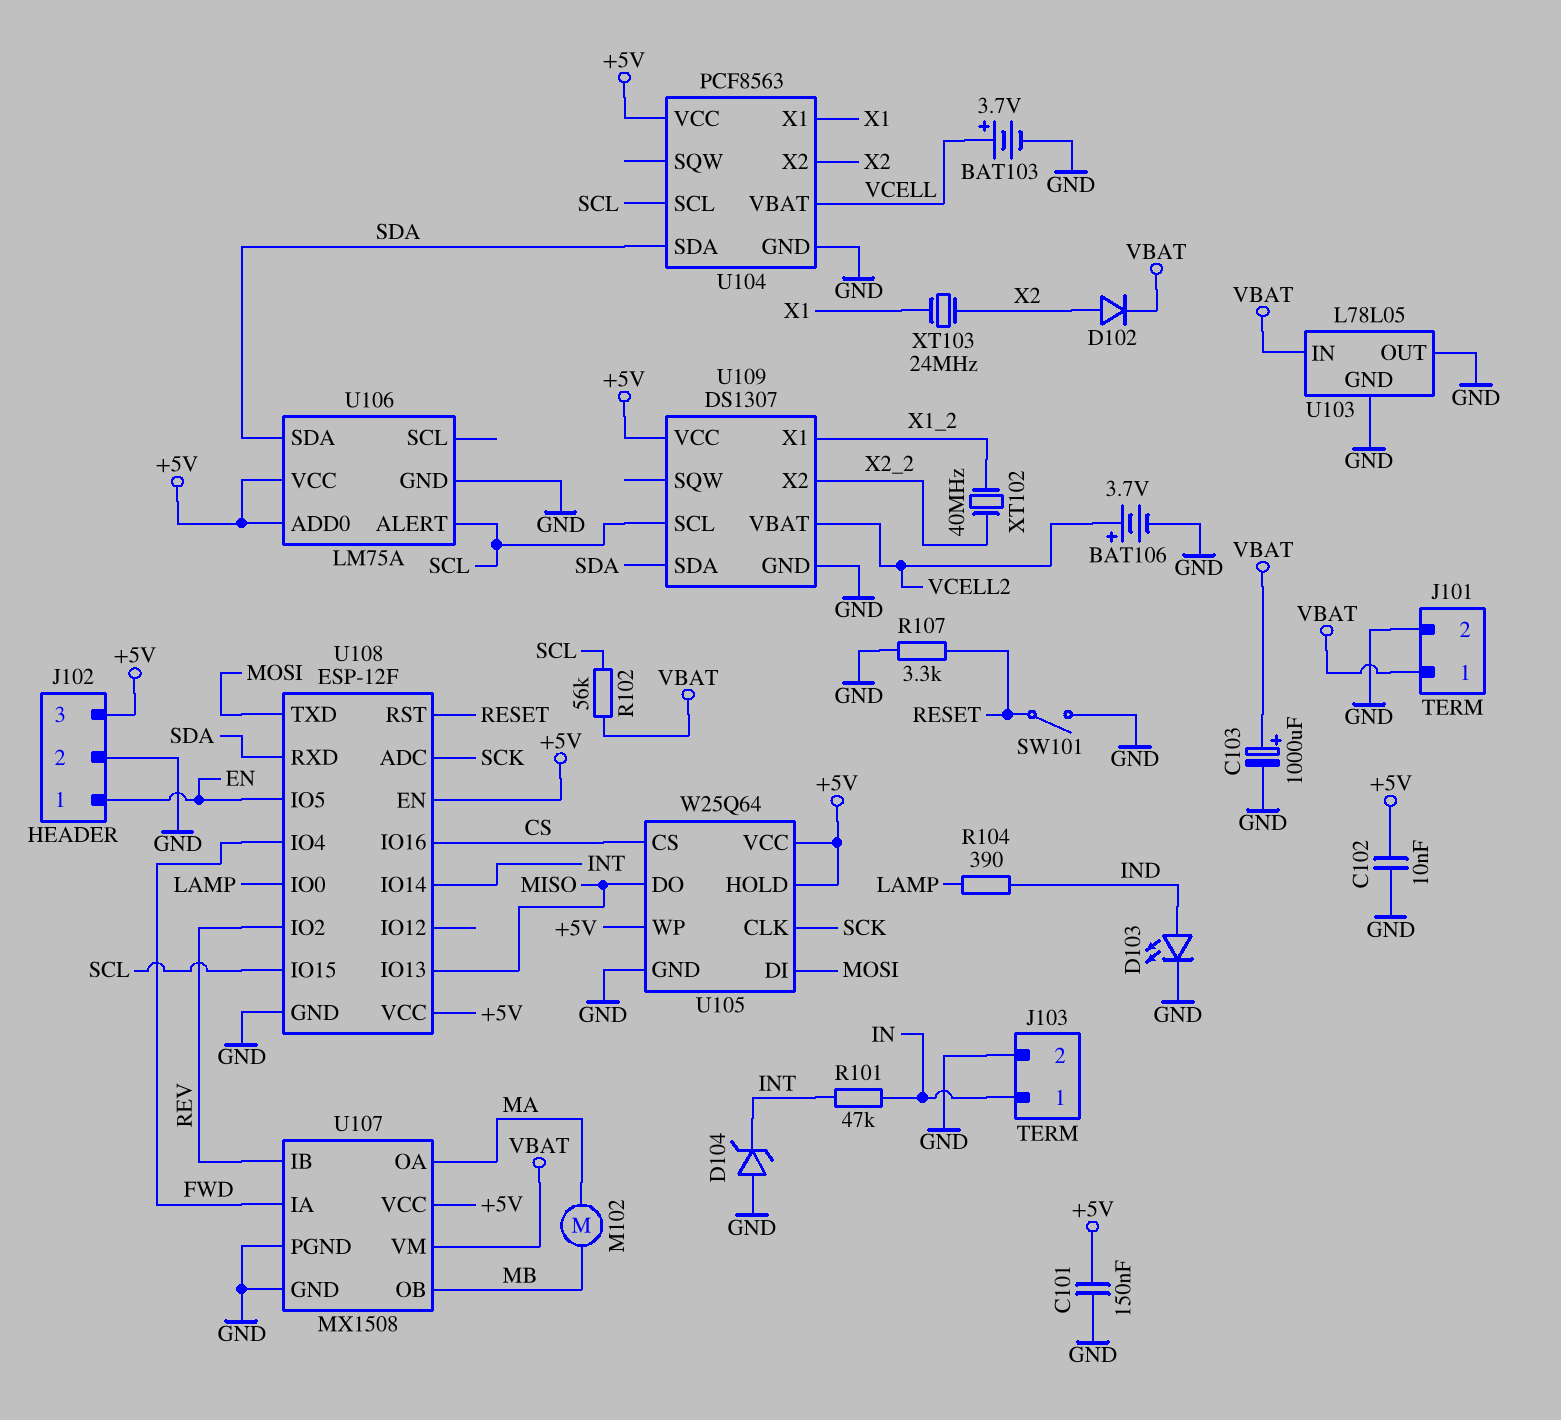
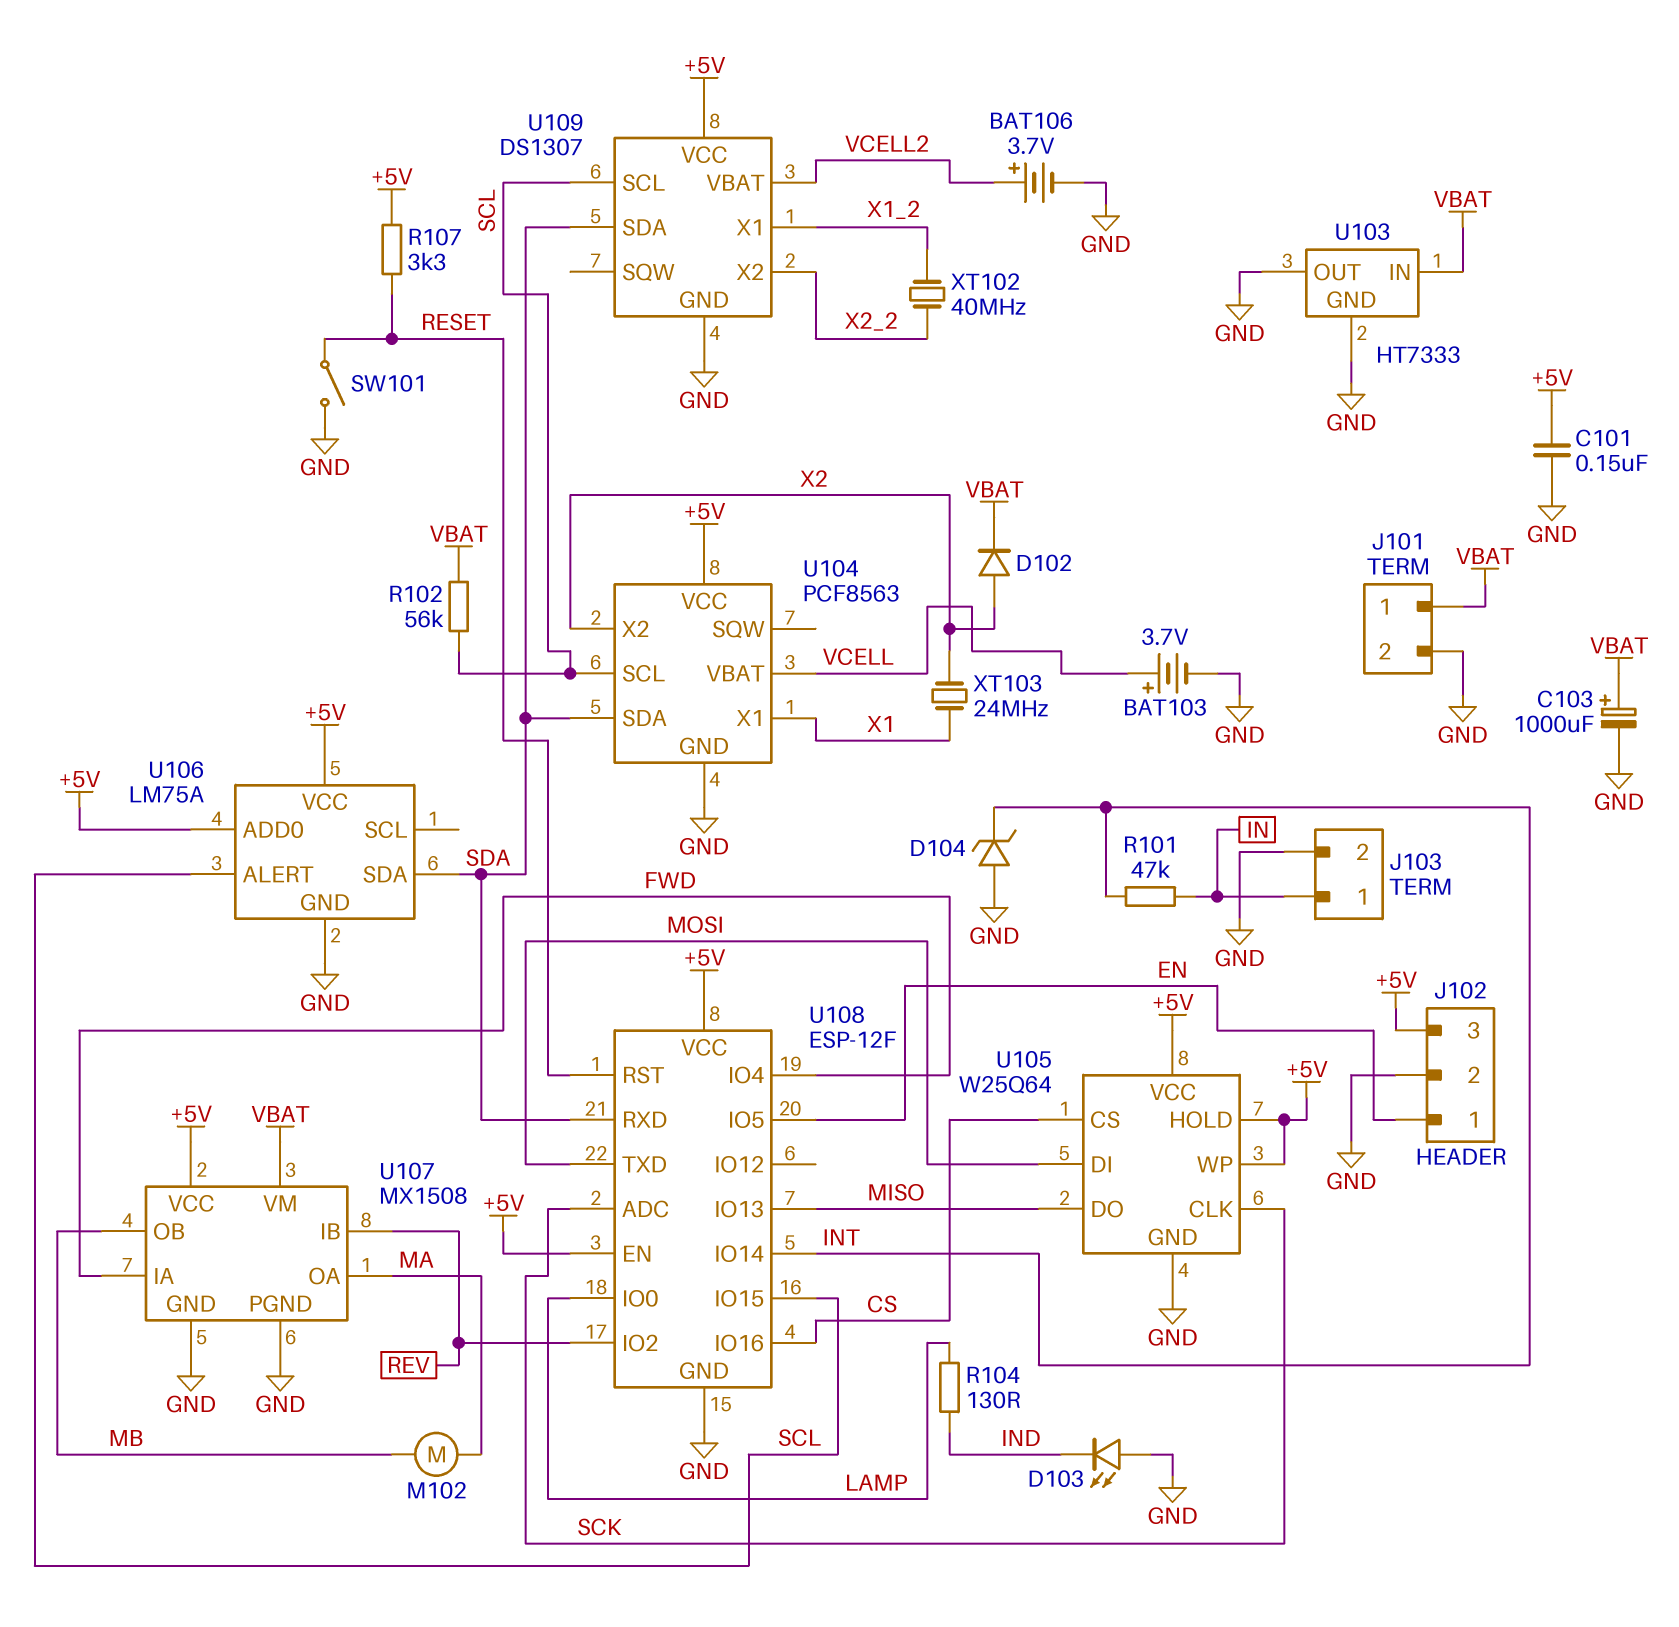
C102: 10nF (+5V, GND) -> none
D103: LED (A IND, K GND) -> LED (A GND, K IND)
R104: 390 (IND, LAMP) -> 130 (IND, LAMP)
R107: 3.3k (GND, RESET) -> 3.3k (+5V, RESET)
U103: L78L05 -> HT7333

